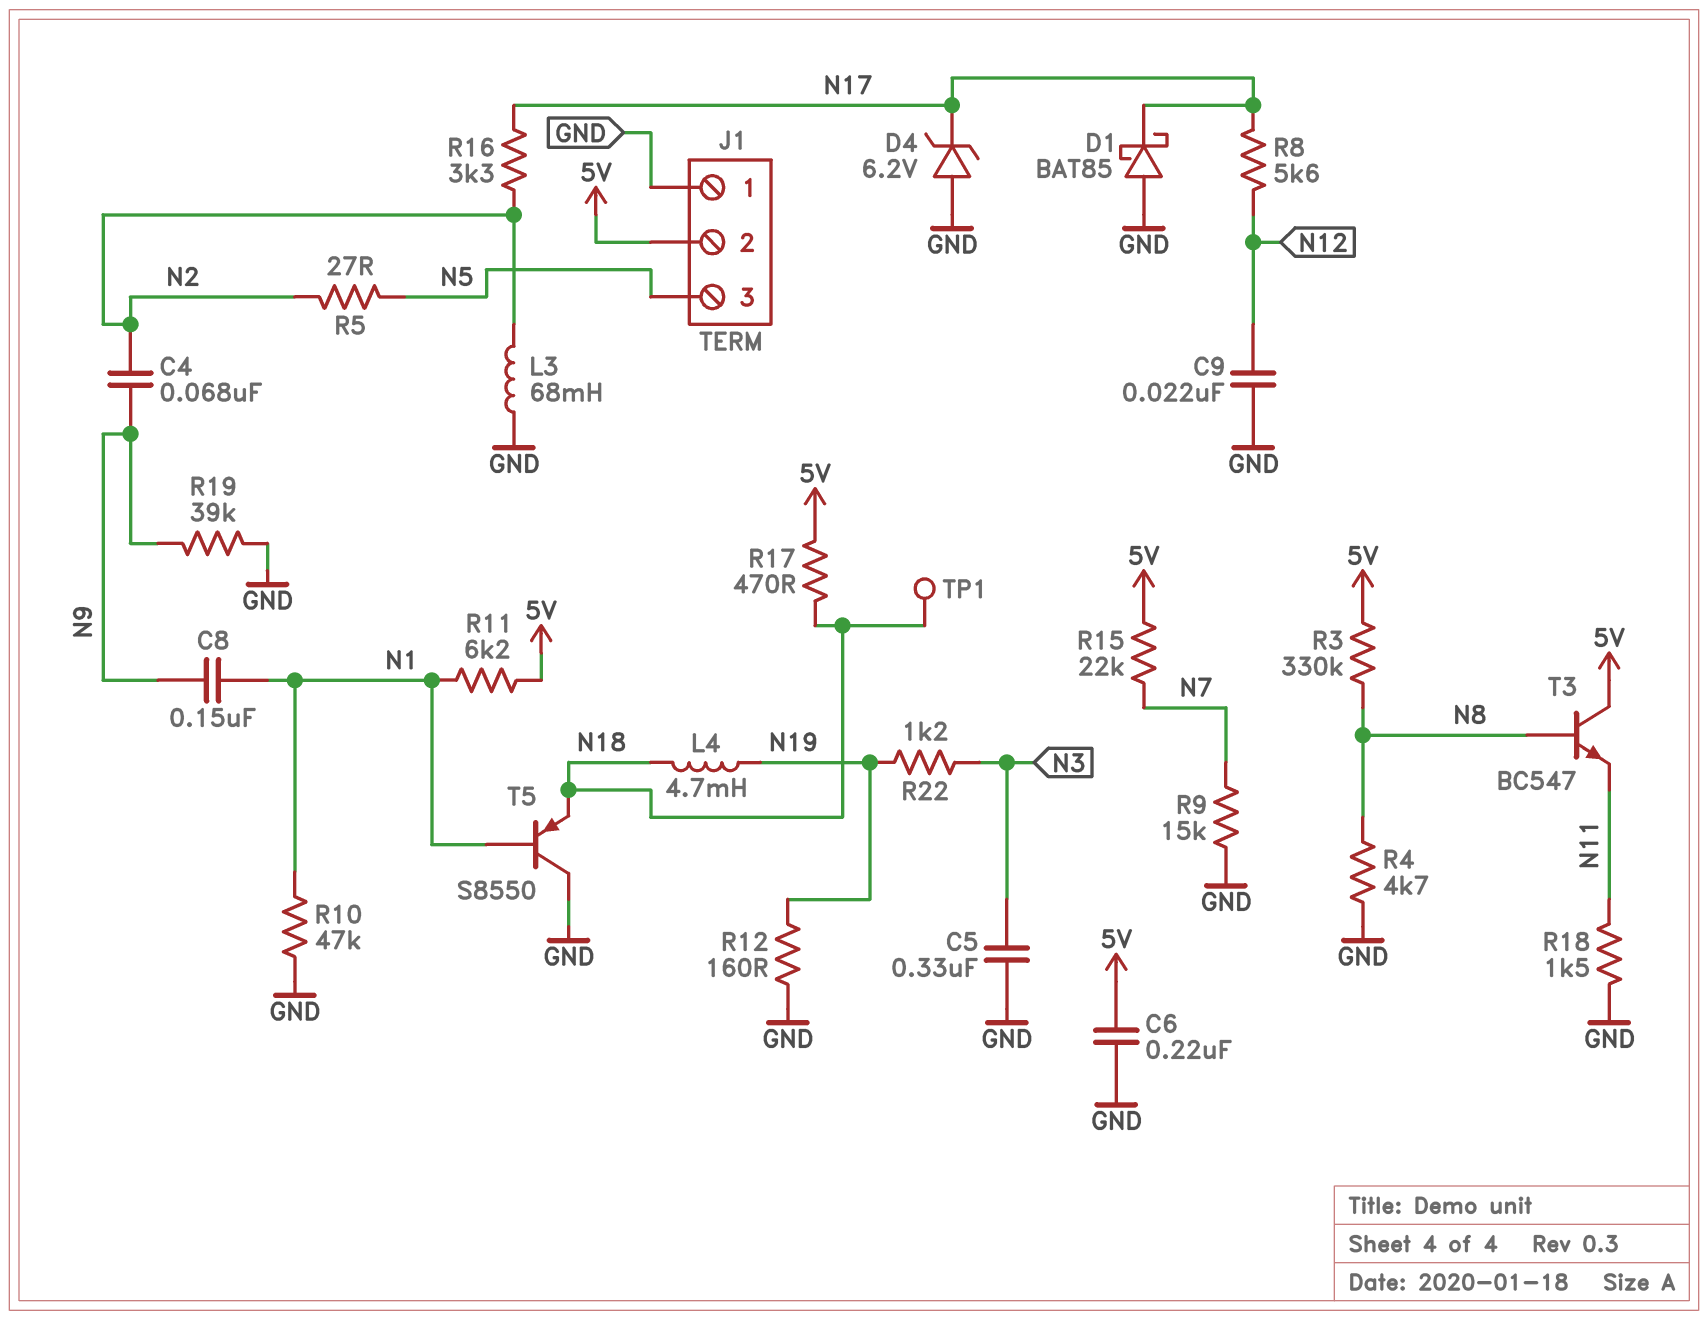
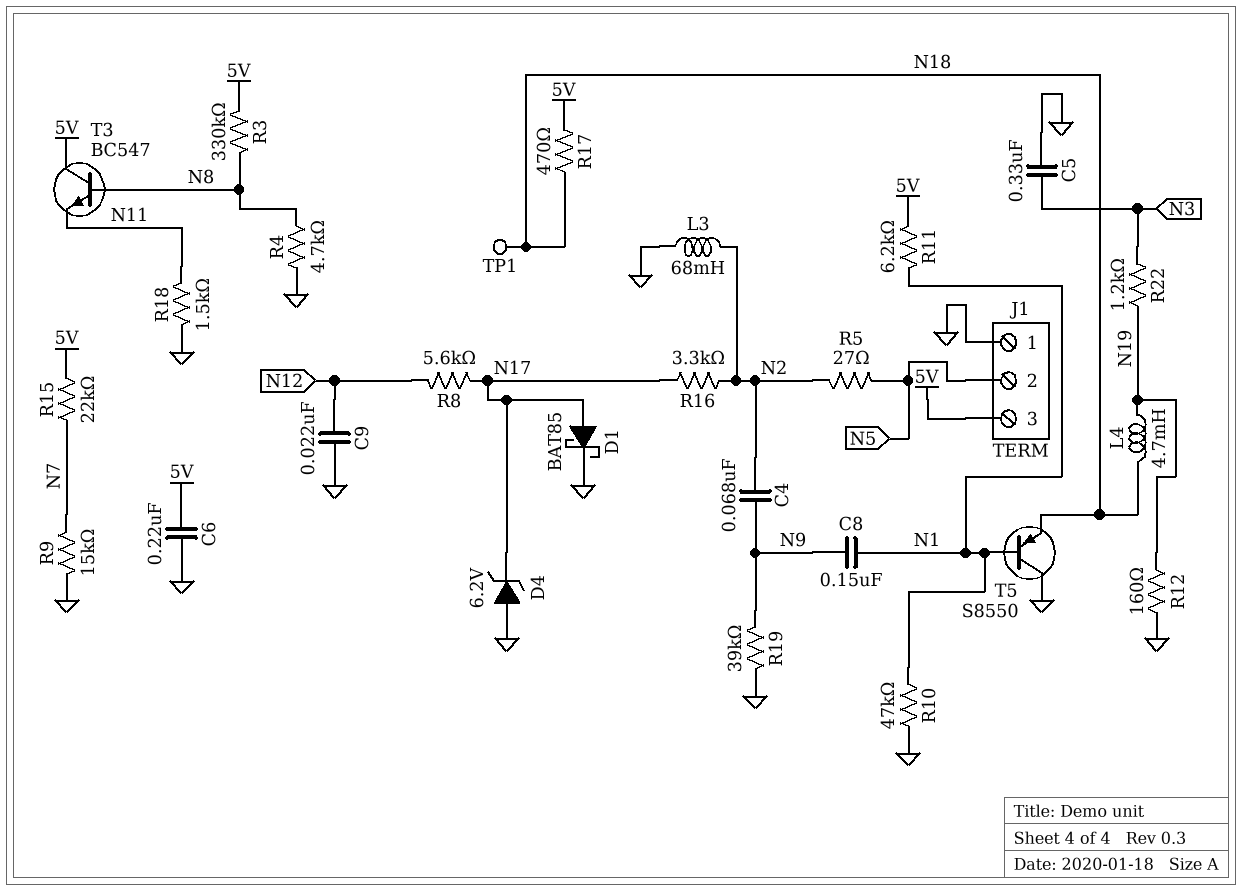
D1: schottky BAT85 (A GND, K N17) -> schottky BAT85 (A N17, K GND)
J1 pin 2: 5V -> N5
J1 pin 3: N5 -> 5V

